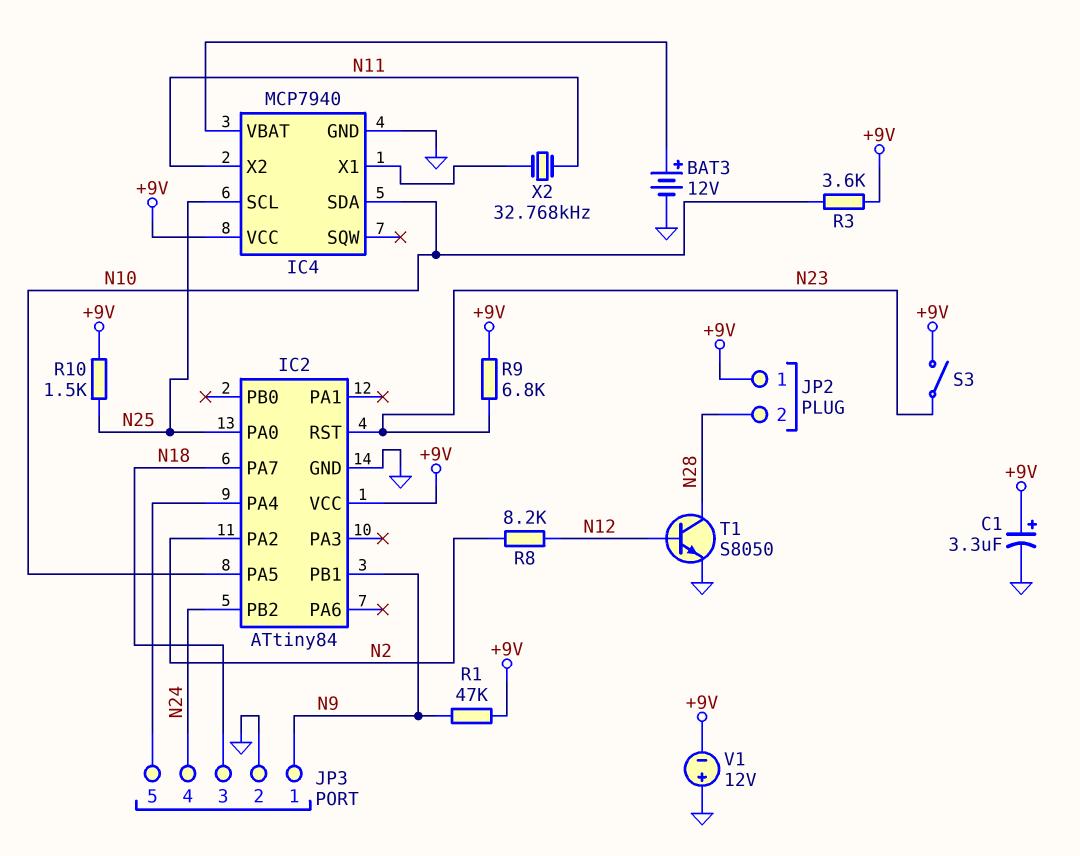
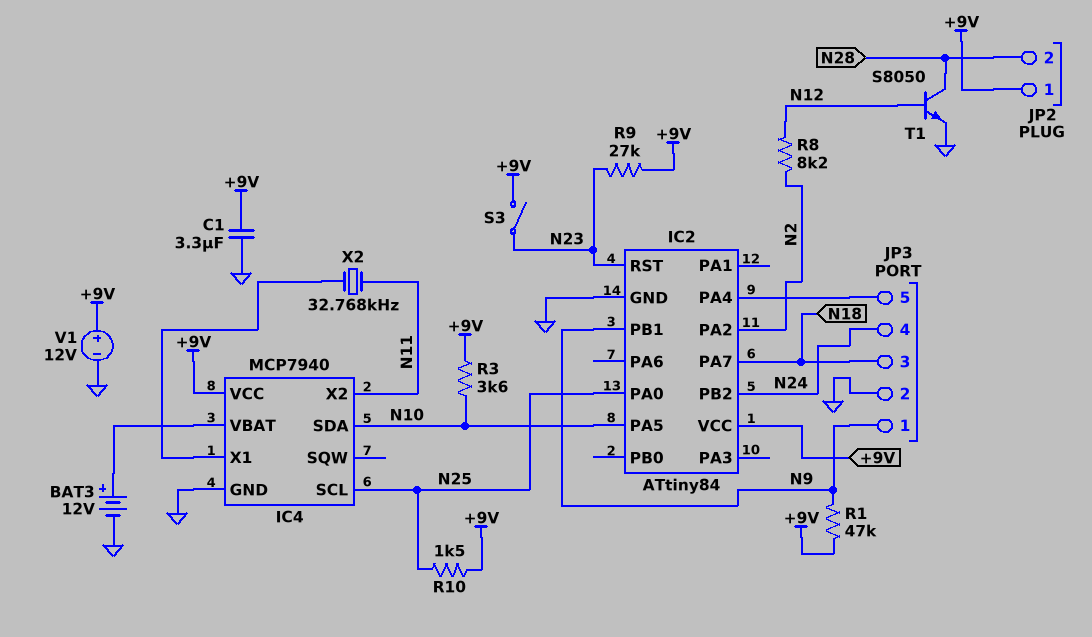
C1: 3.3uF (plus +9V, minus GND) -> 3.3uF (+9V, GND)
R9: 6.8k (+9V, N23) -> 27k (+9V, N23)
V1: 12V (plus GND, minus +9V) -> 12V (plus +9V, minus GND)

